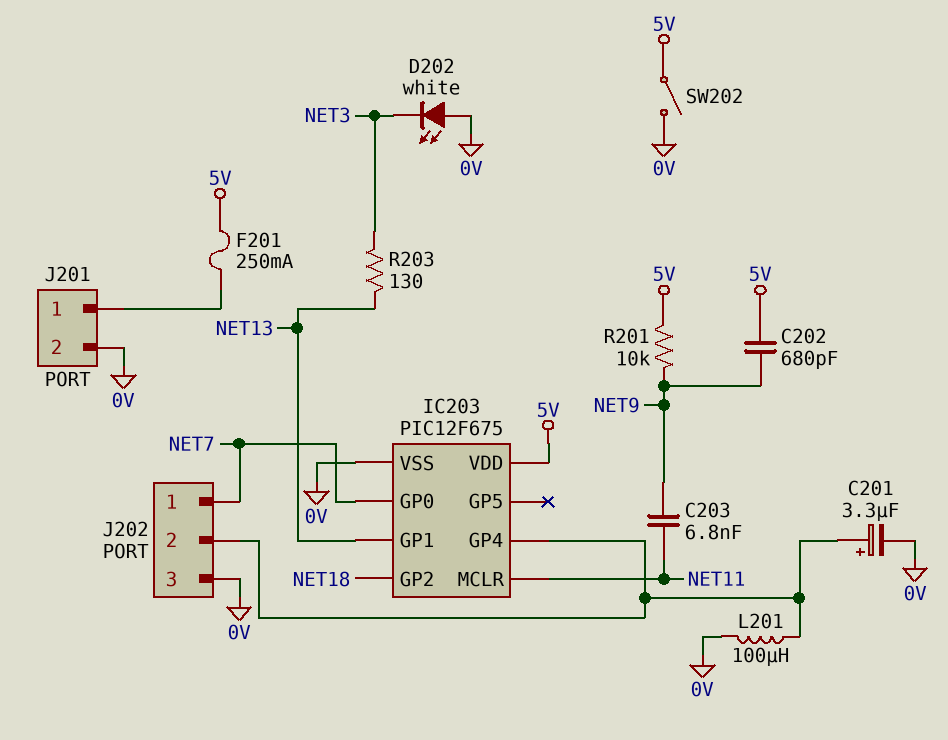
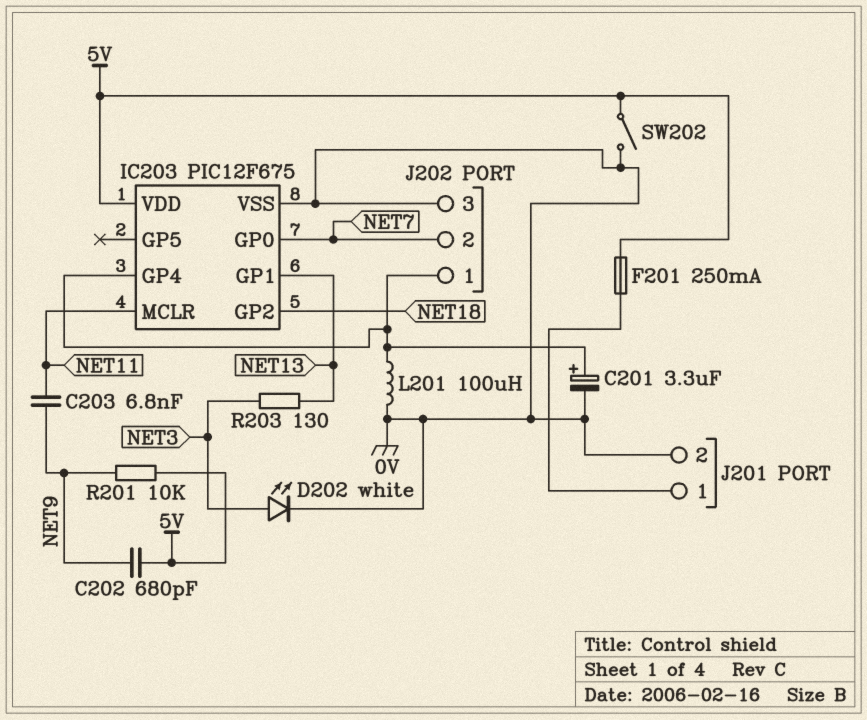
D202: LED white (A 0V, K NET3) -> LED white (A NET3, K 0V)
J202 pin 1: NET7 -> IC203/GP4
J202 pin 2: IC203/GP4 -> NET7

